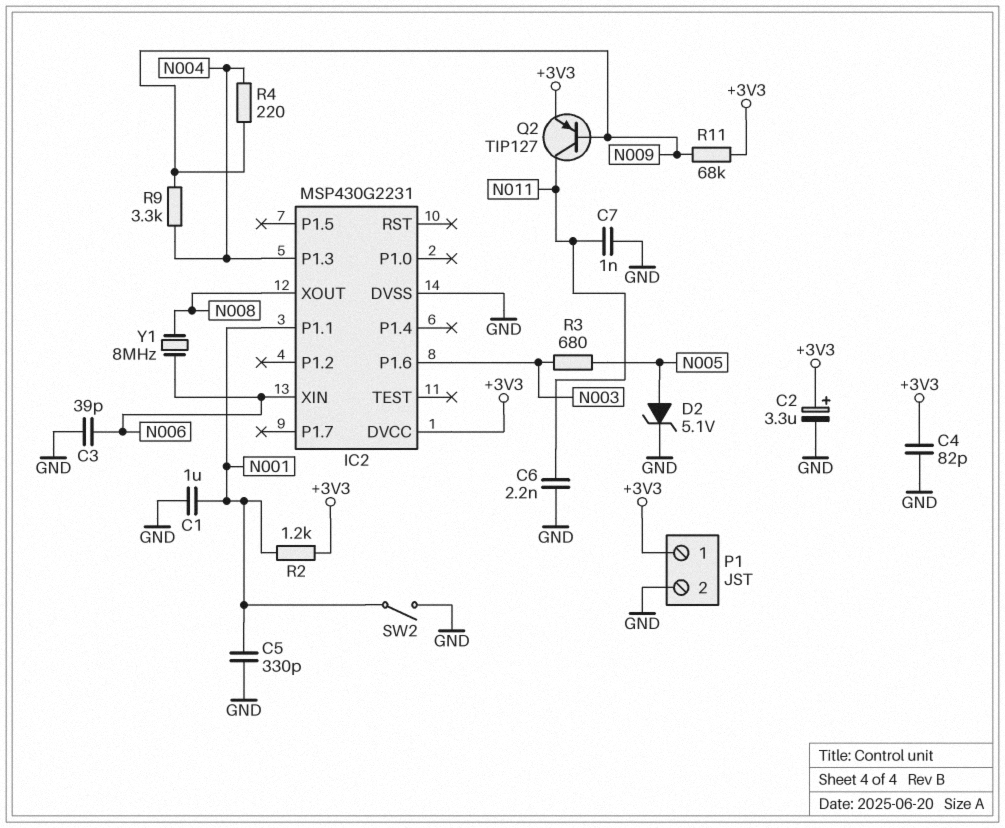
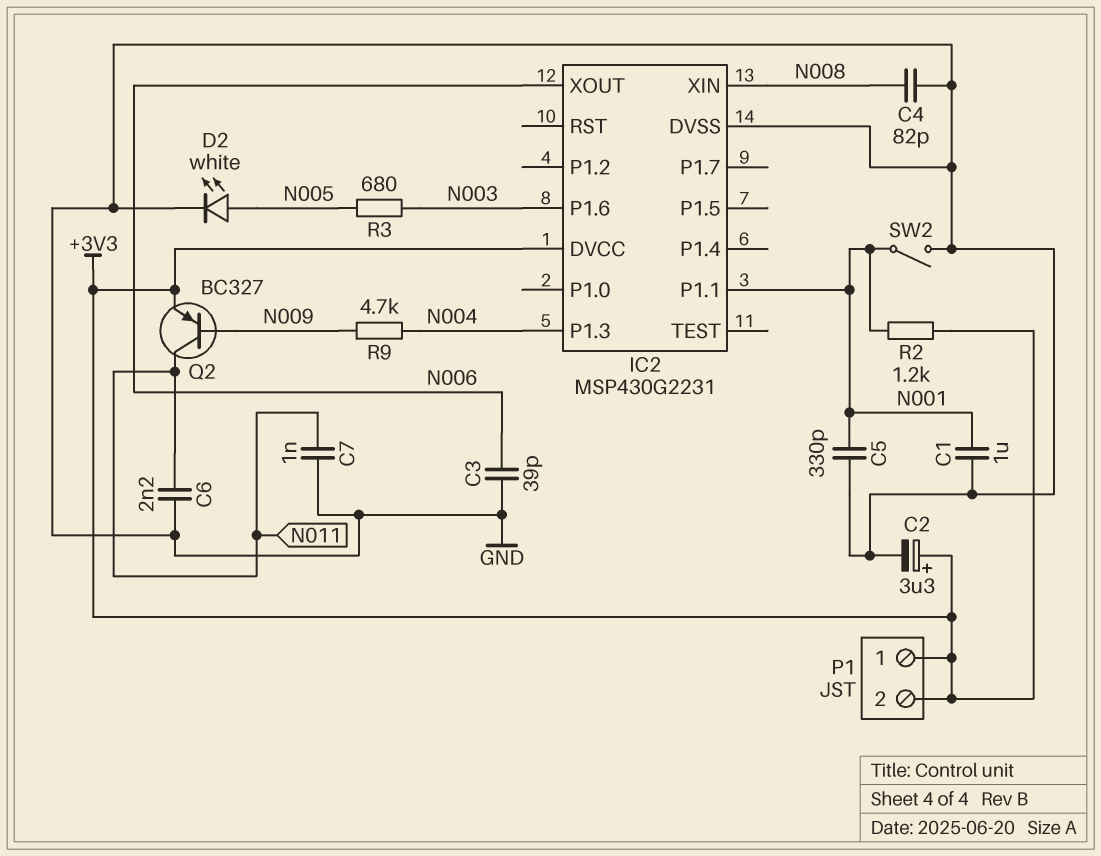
C4: 82pF (+3V3, GND) -> 82pF (GND, N008)
D2: zener 5.1V (A N005, K GND) -> LED white (A N005, K GND)
IC2 pin XIN: N006 -> N008
IC2 pin XOUT: N008 -> N006
P1 pin 2: GND -> +3V3
Q2: PNP TIP127 (B N009, C N011, E +3V3) -> PNP BC327 (B N009, C N011, E +3V3)
R4: 220 (N004, N009) -> none
R9: 3.3k (N004, N009) -> 4.7k (N004, N009)
R11: 68k (+3V3, N009) -> none
Y1: 8MHz (N006, N008) -> none

